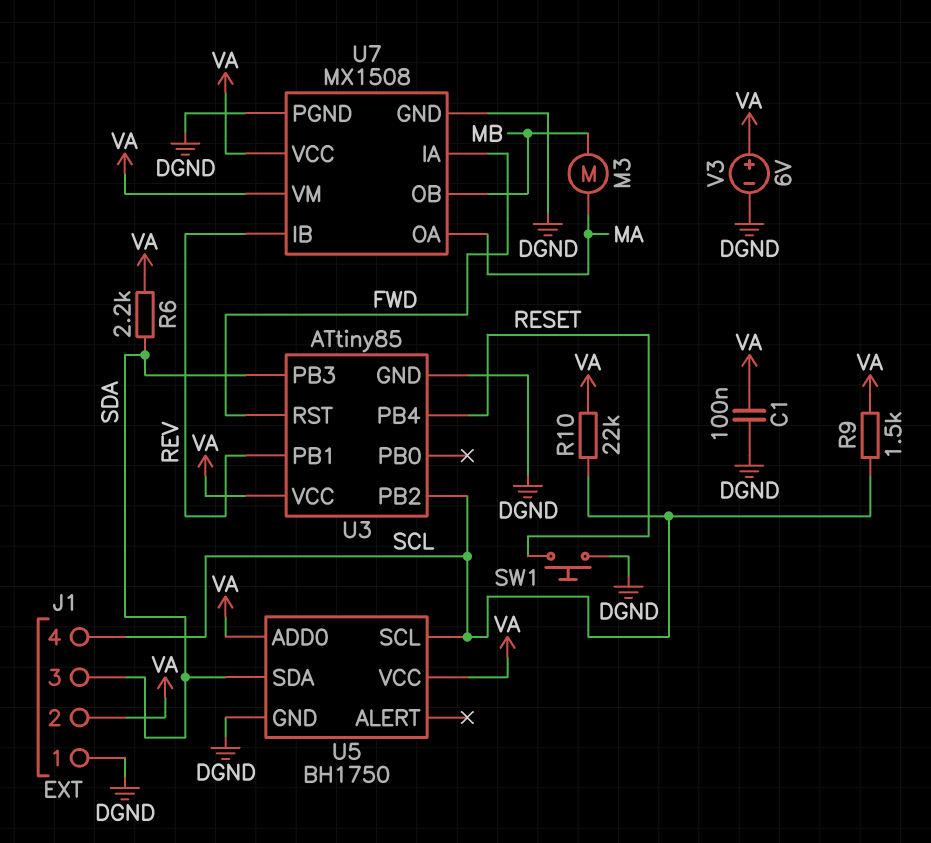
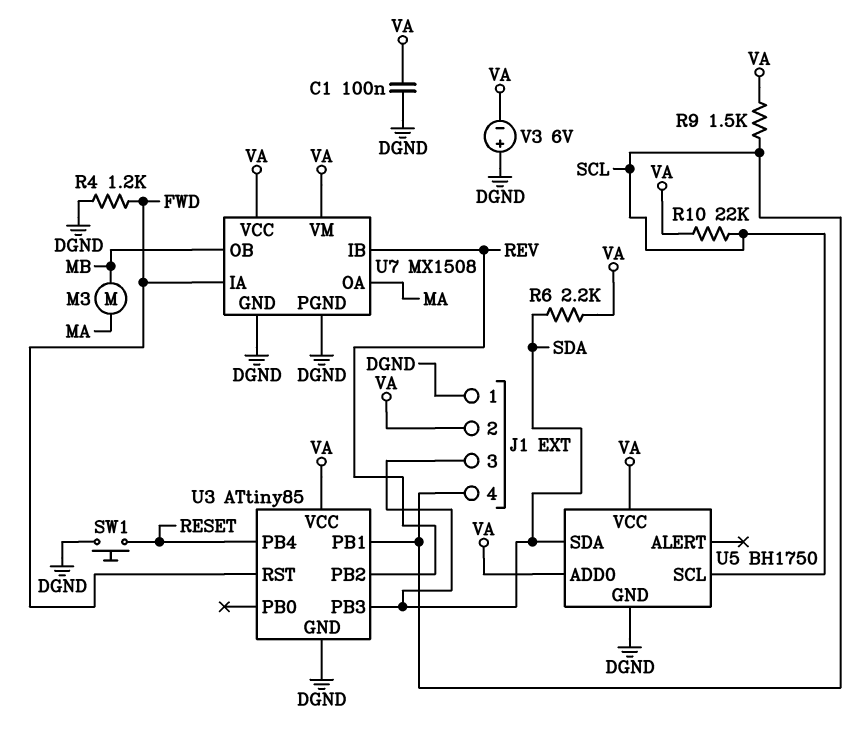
R4: none -> 1.2k (DGND, FWD)
U3 pin PB1: REV -> SCL
U3 pin PB2: SCL -> REV
V3: 6V (plus VA, minus DGND) -> 6V (plus DGND, minus VA)

